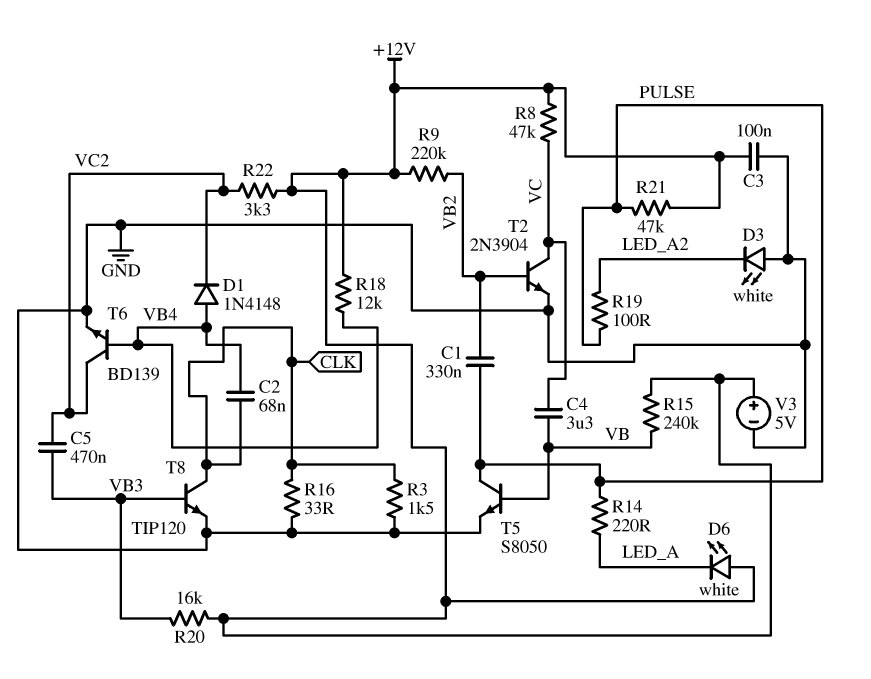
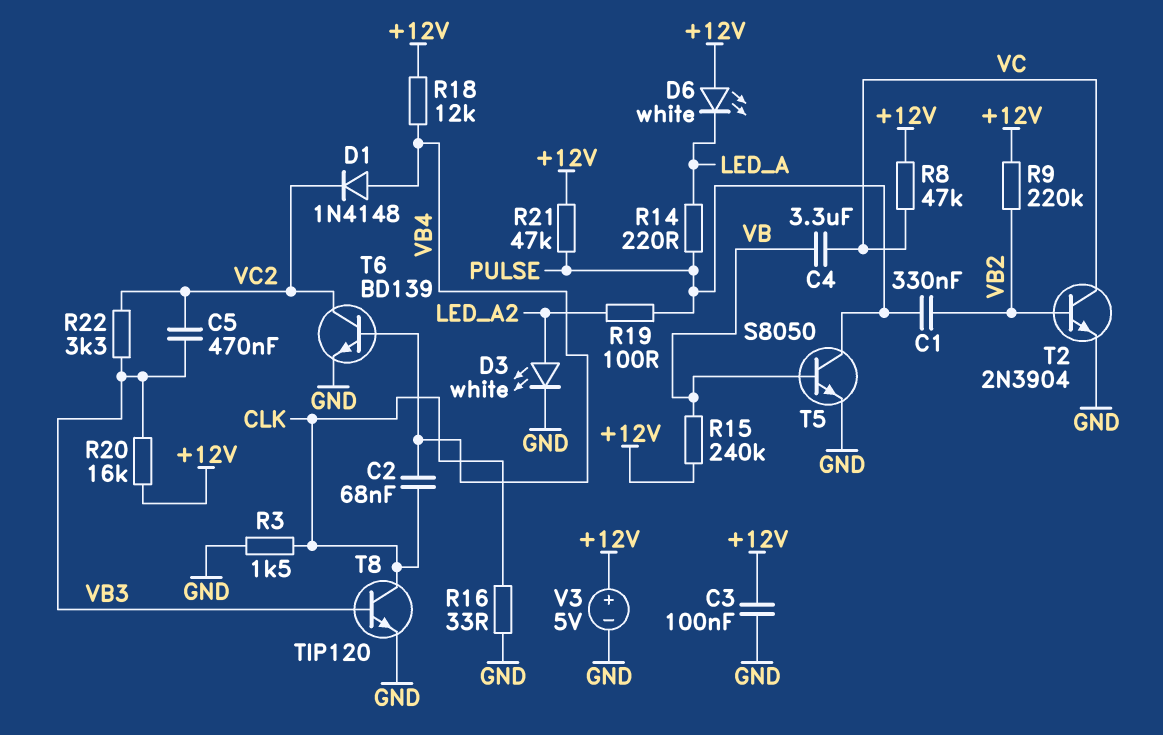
D3: LED white (A GND, K LED_A2) -> LED white (A LED_A2, K GND)
R22: 3.3k (+12V, VC2) -> 3.3k (VB3, VC2)

